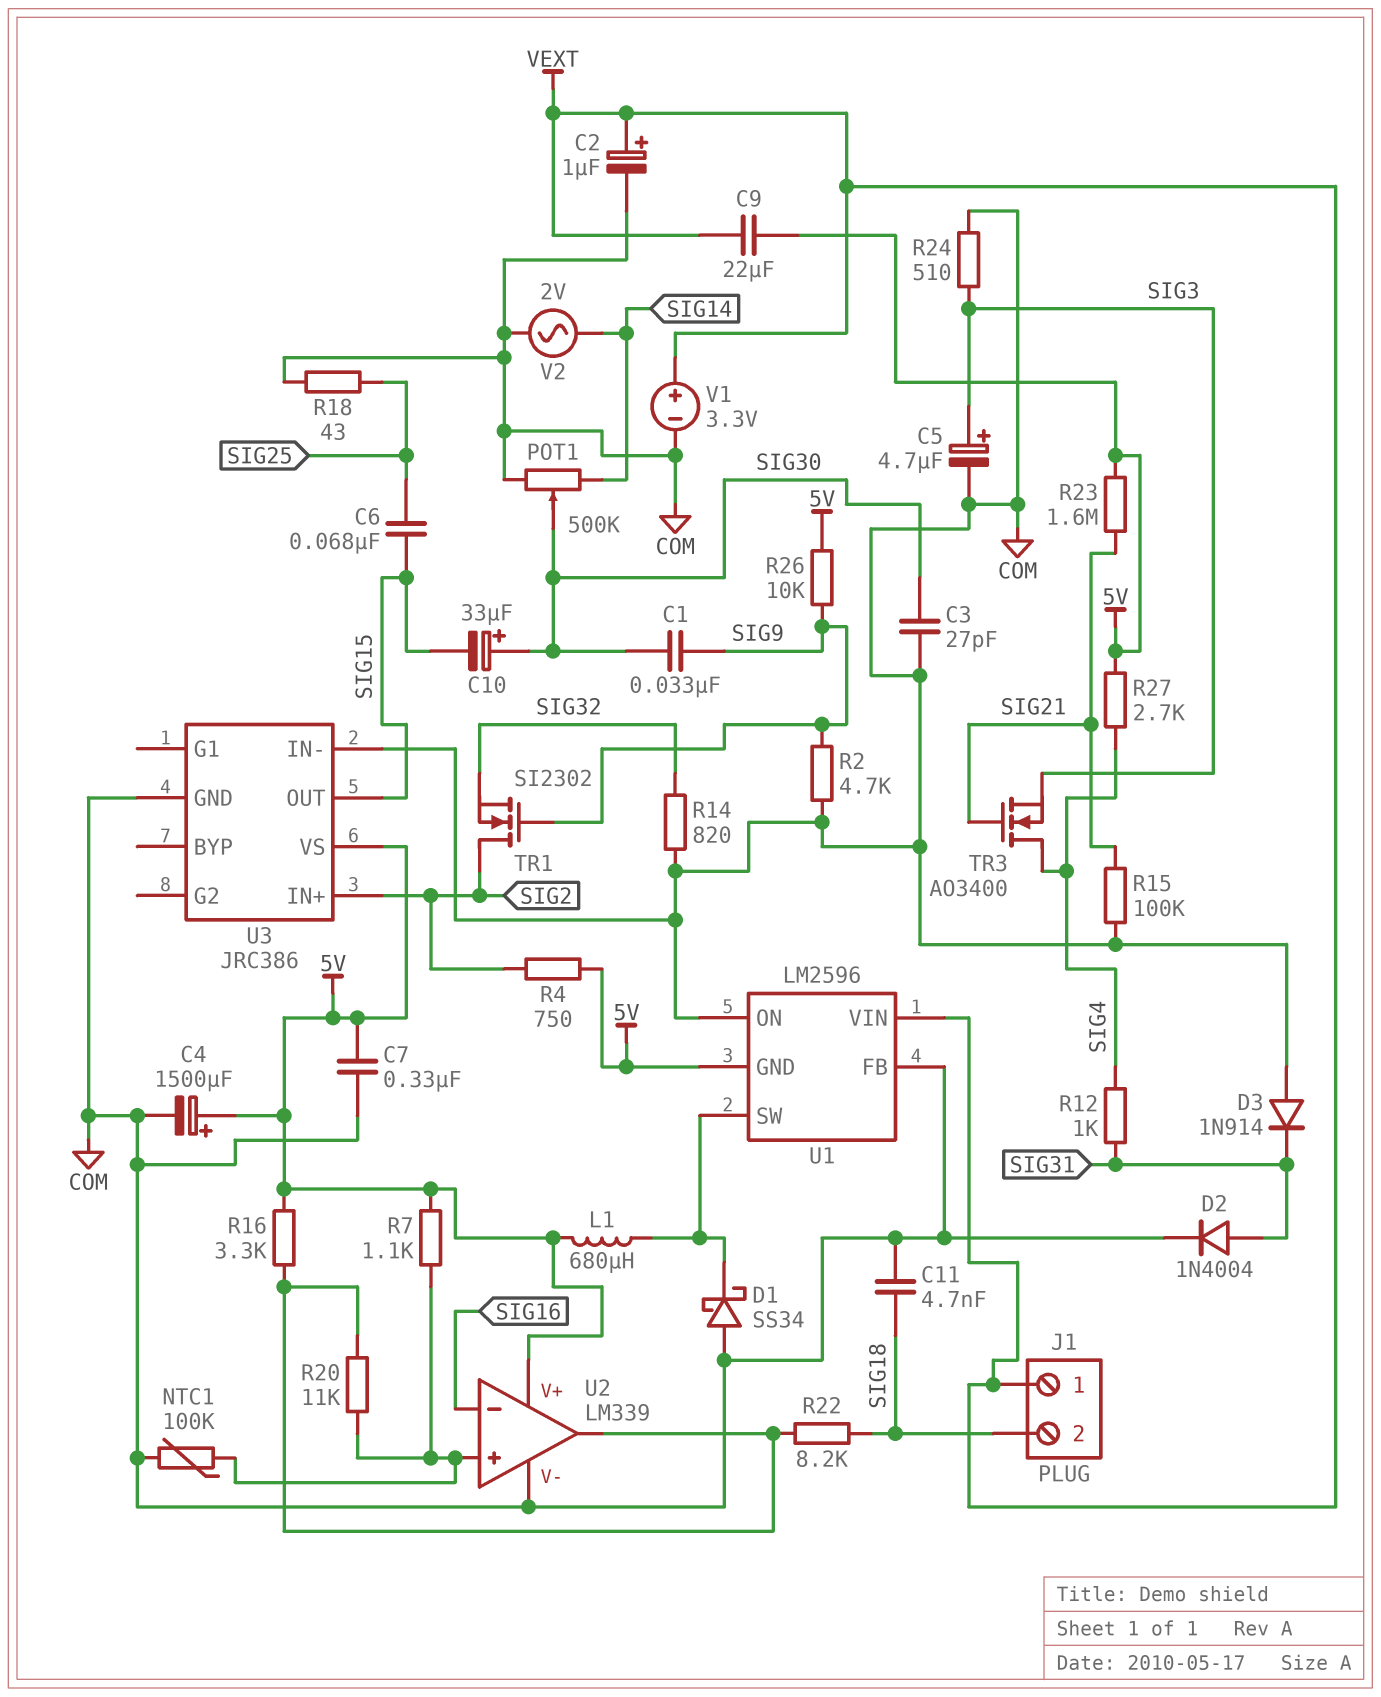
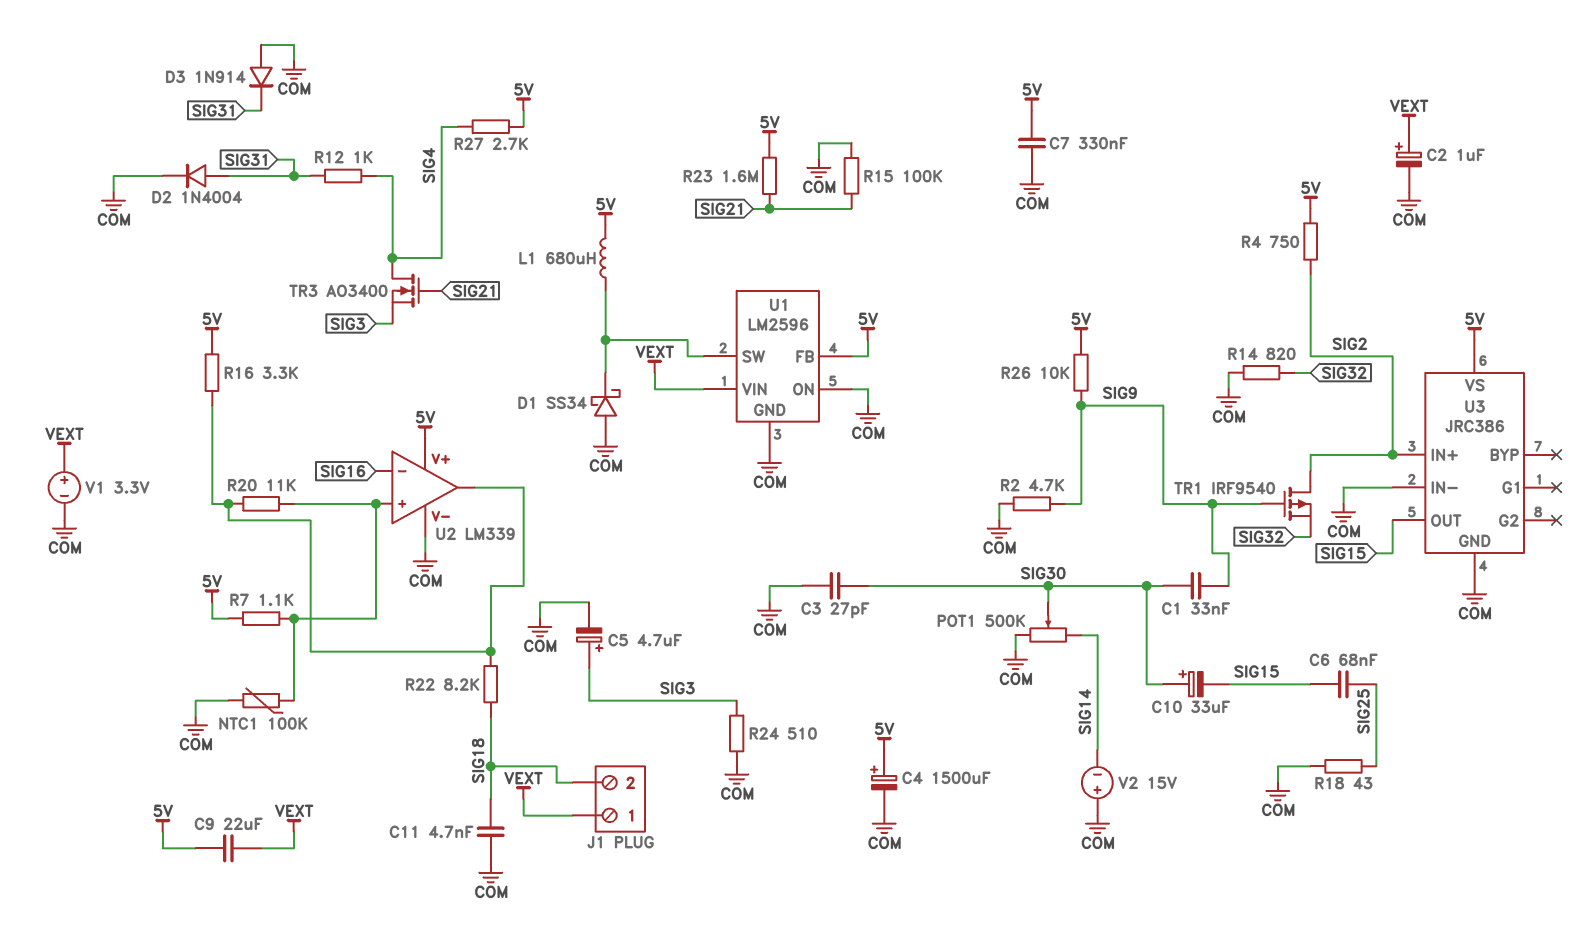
TR1: NMOS SI2302 (G SIG9, D SIG2, S SIG32) -> PMOS IRF9540 (G SIG9, D SIG2, S SIG32)
U1 pin FB: COM -> 5V
U1 pin GND: 5V -> COM
V2: AC 2V (COM, SIG14) -> 15V (plus COM, minus SIG14)

